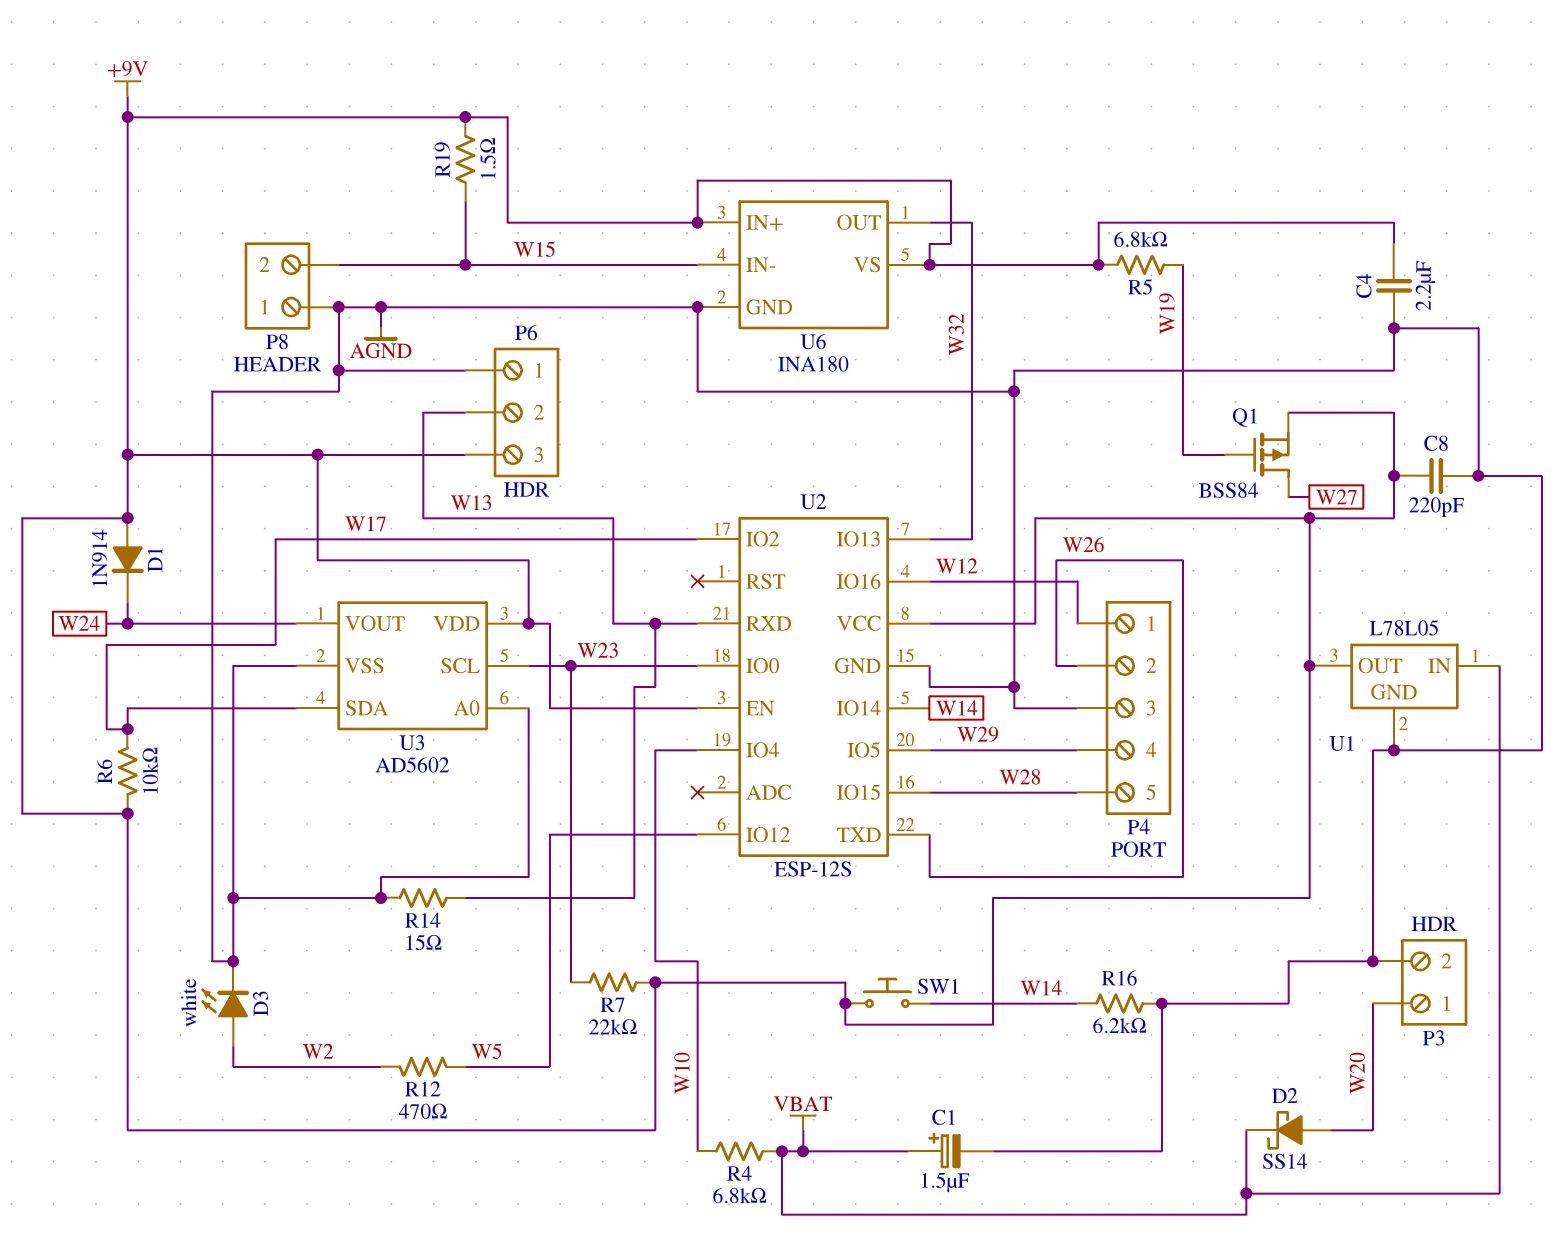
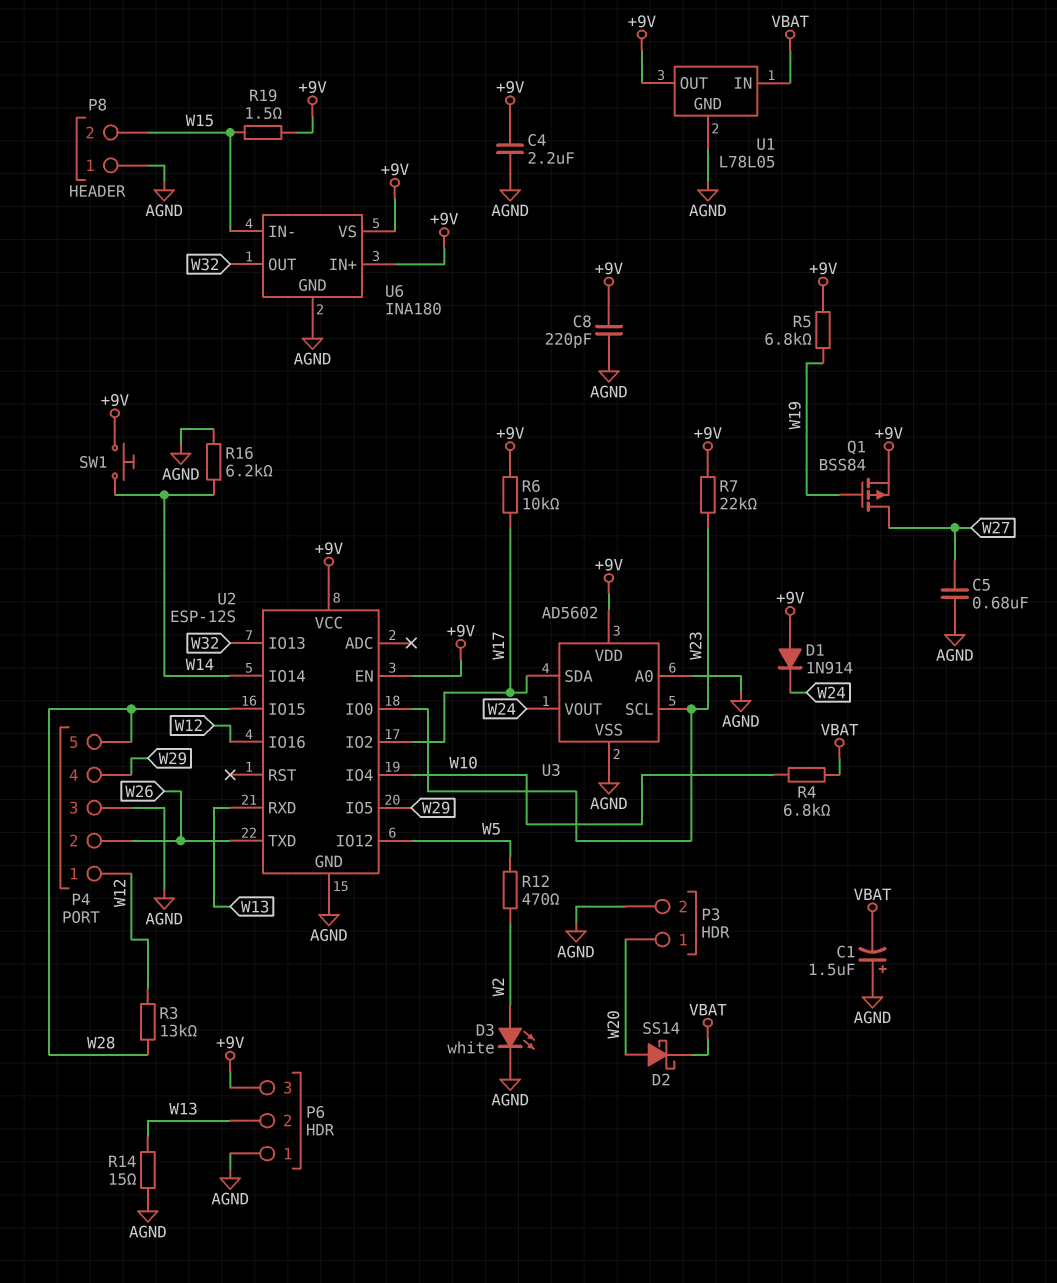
C1: 1.5uF (plus VBAT, minus AGND) -> 1.5uF (plus AGND, minus VBAT)
C5: none -> 680nF (AGND, W27)
R3: none -> 13k (W12, W28)

